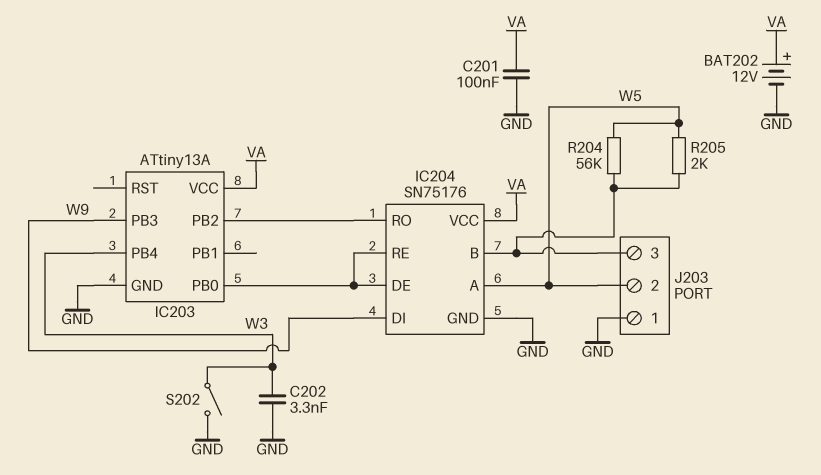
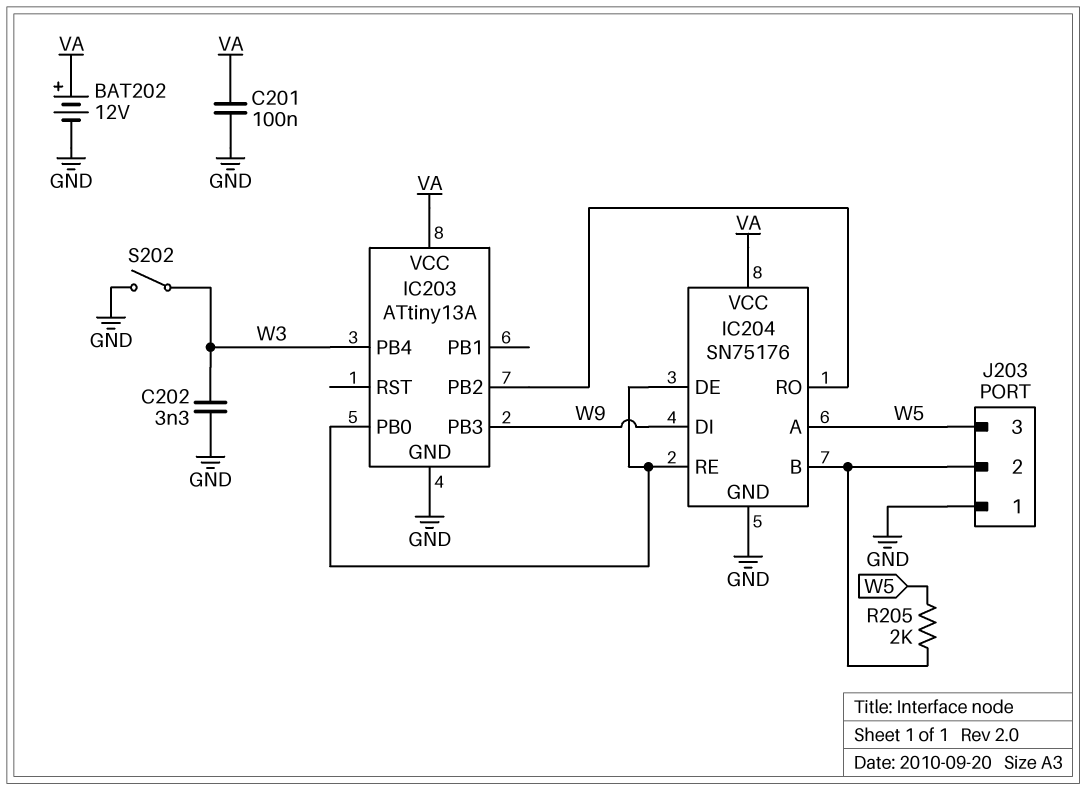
J203 pin 2: W5 -> IC204/B
J203 pin 3: IC204/B -> W5
R204: 56k (IC204/B, W5) -> none

